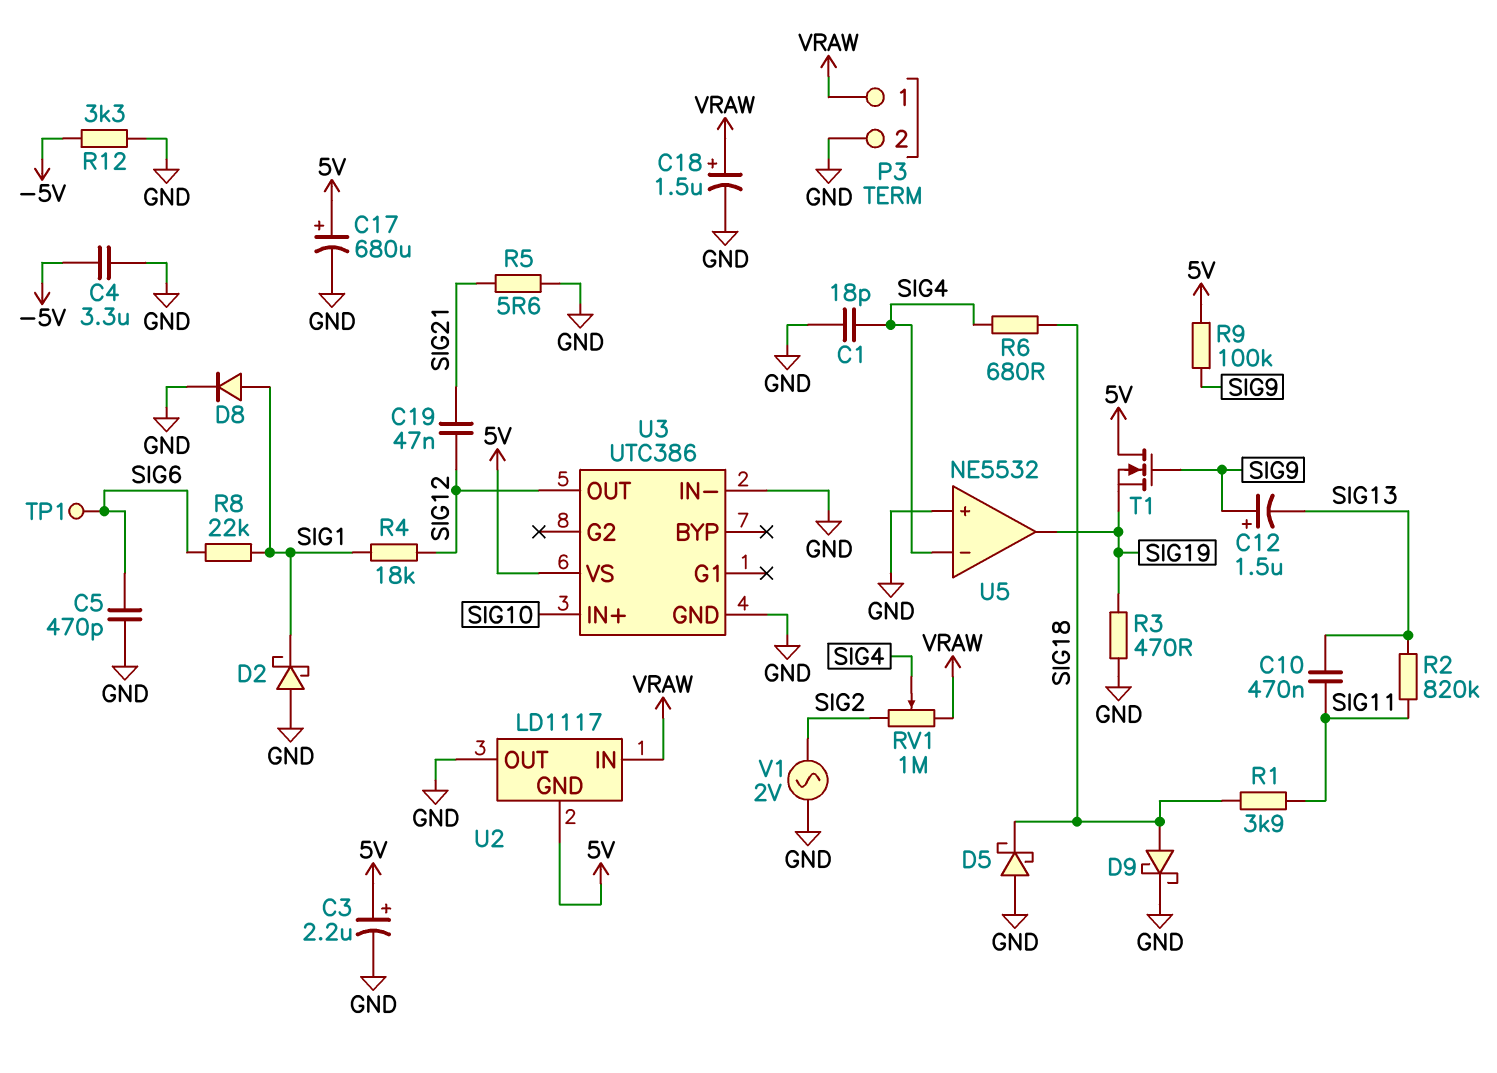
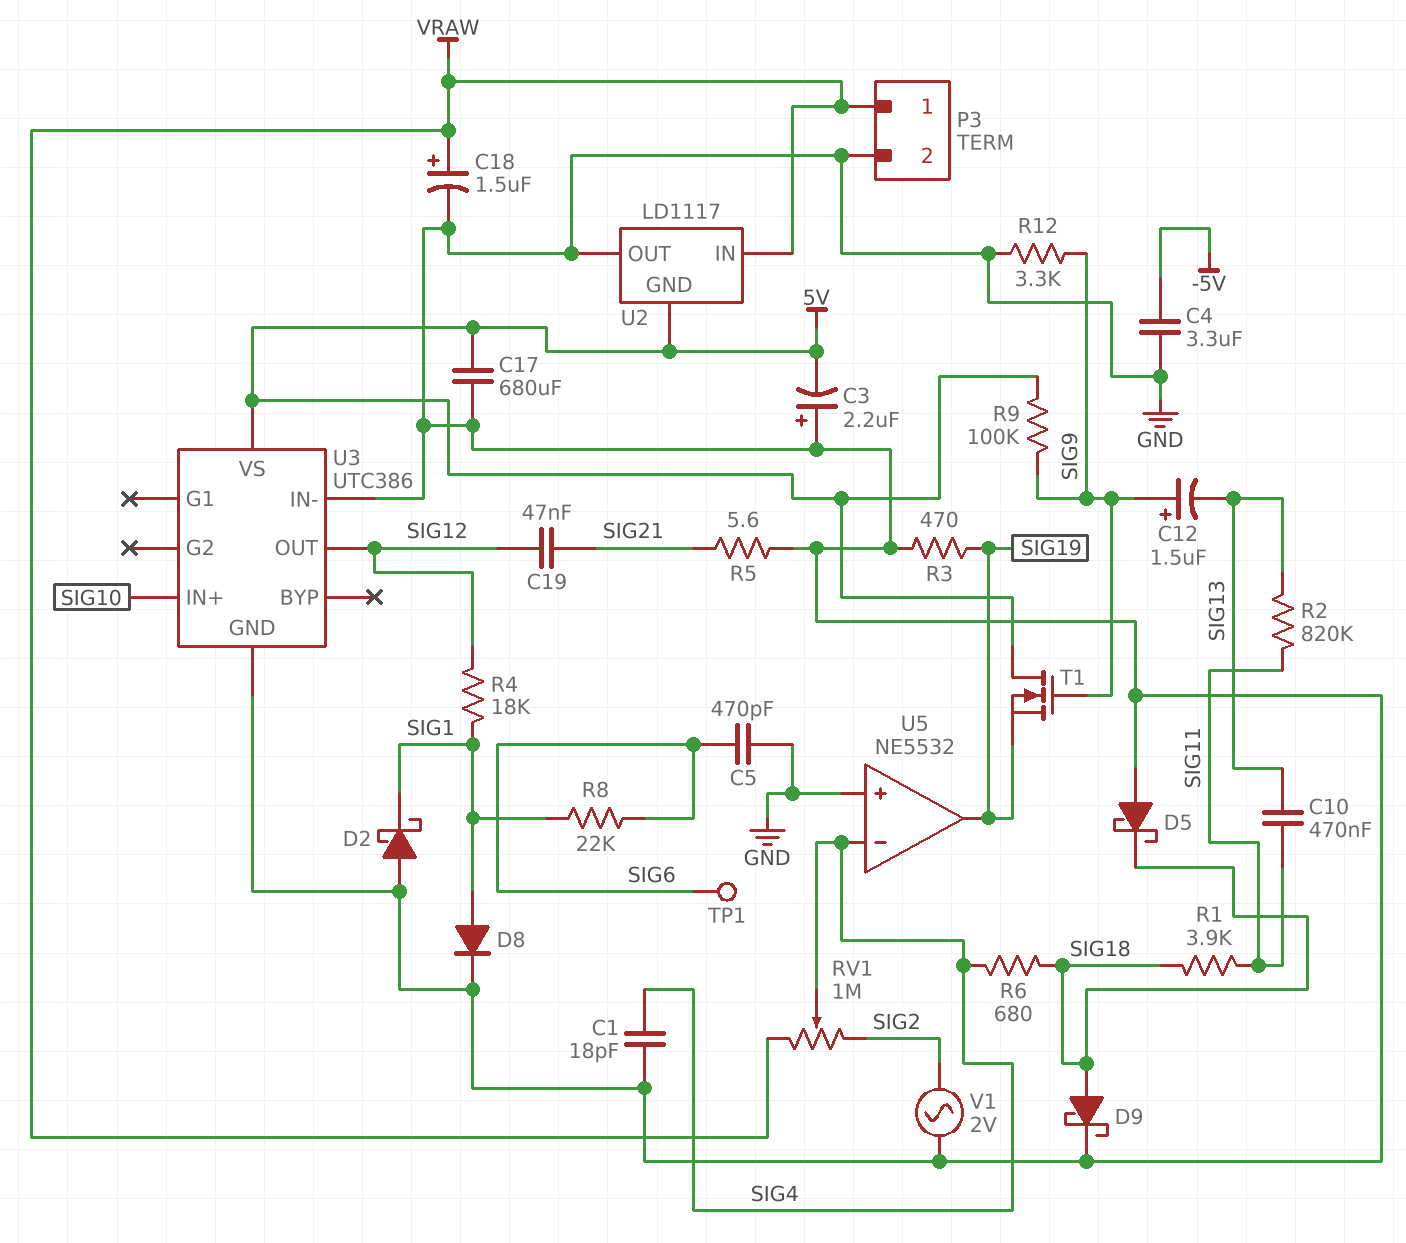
C3: 2.2uF (plus 5V, minus GND) -> 2.2uF (plus GND, minus 5V)
C17: 680uF (plus 5V, minus GND) -> 680uF (5V, GND)
R12: 3.3k (-5V, GND) -> 3.3k (GND, SIG9)

